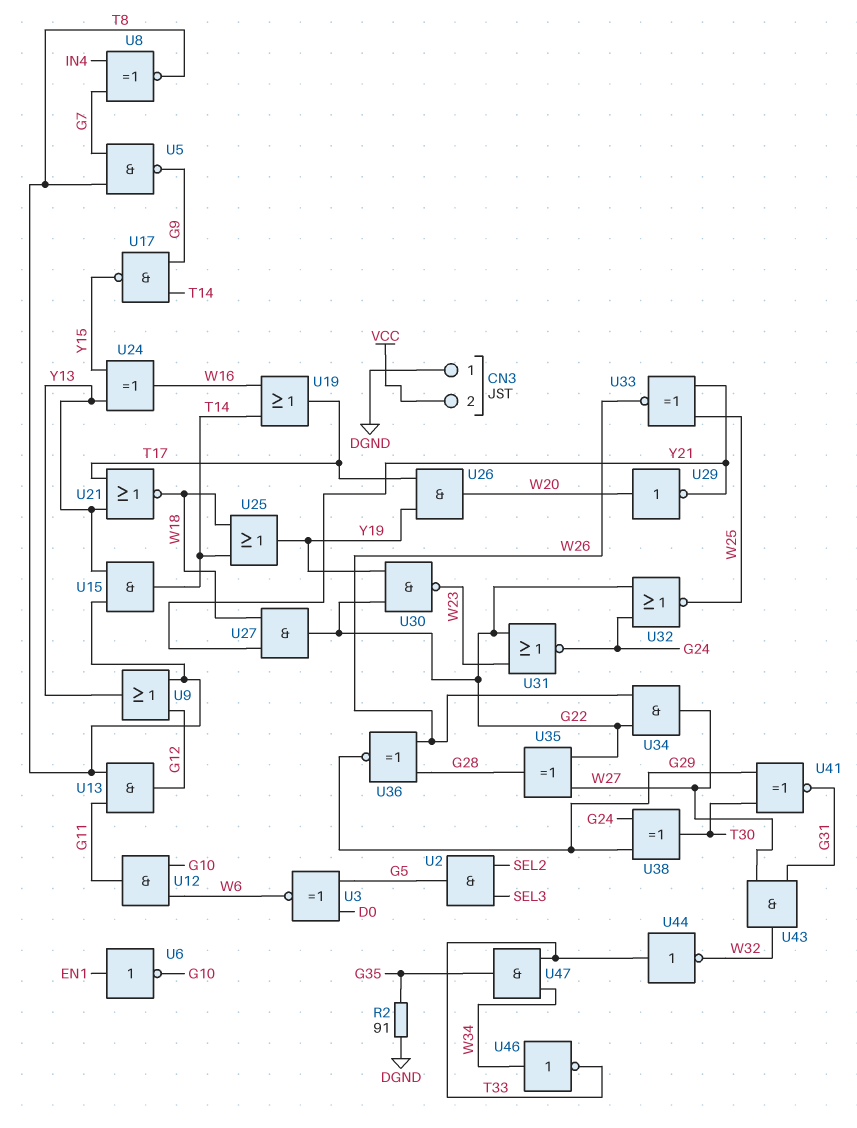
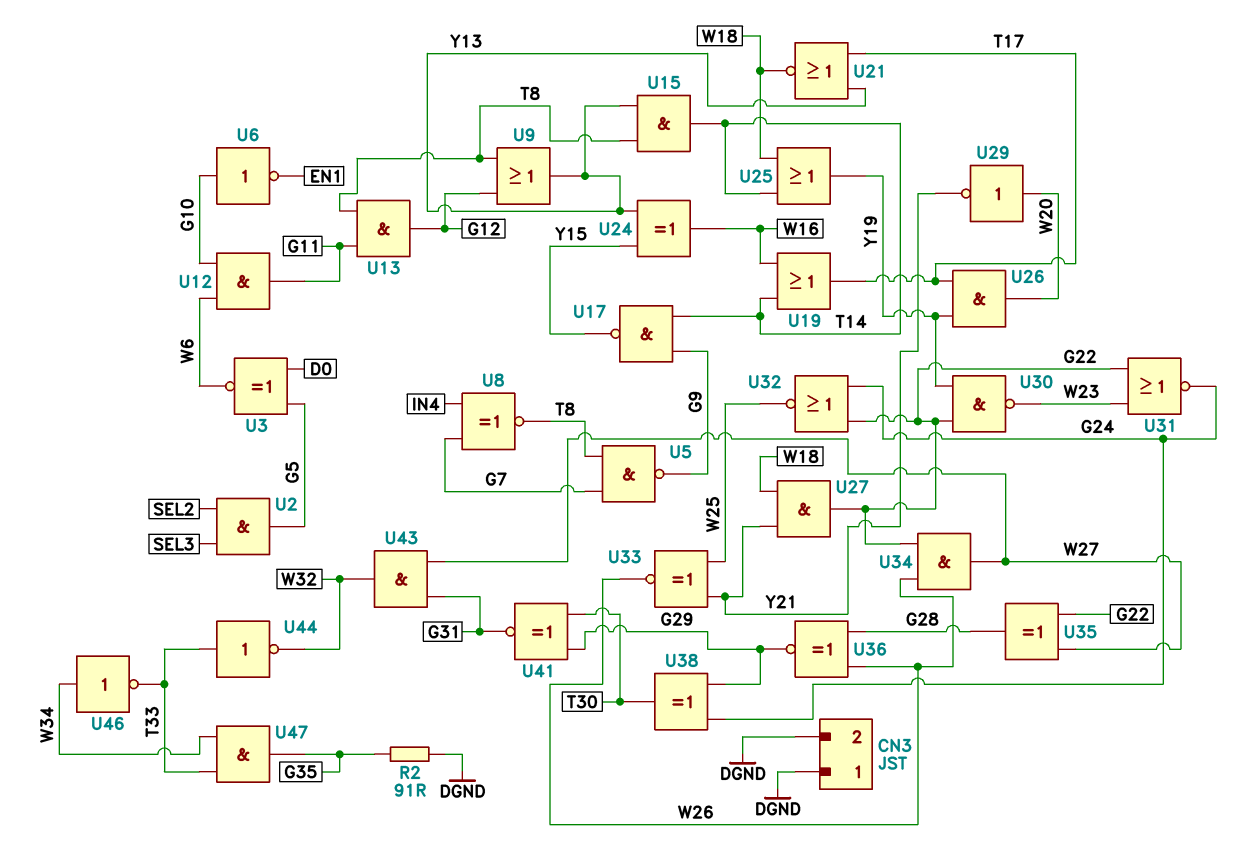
CN3 pin 2: VCC -> DGND
U6: NOT (in EN1, out G10) -> NOT (in G10, out EN1)

